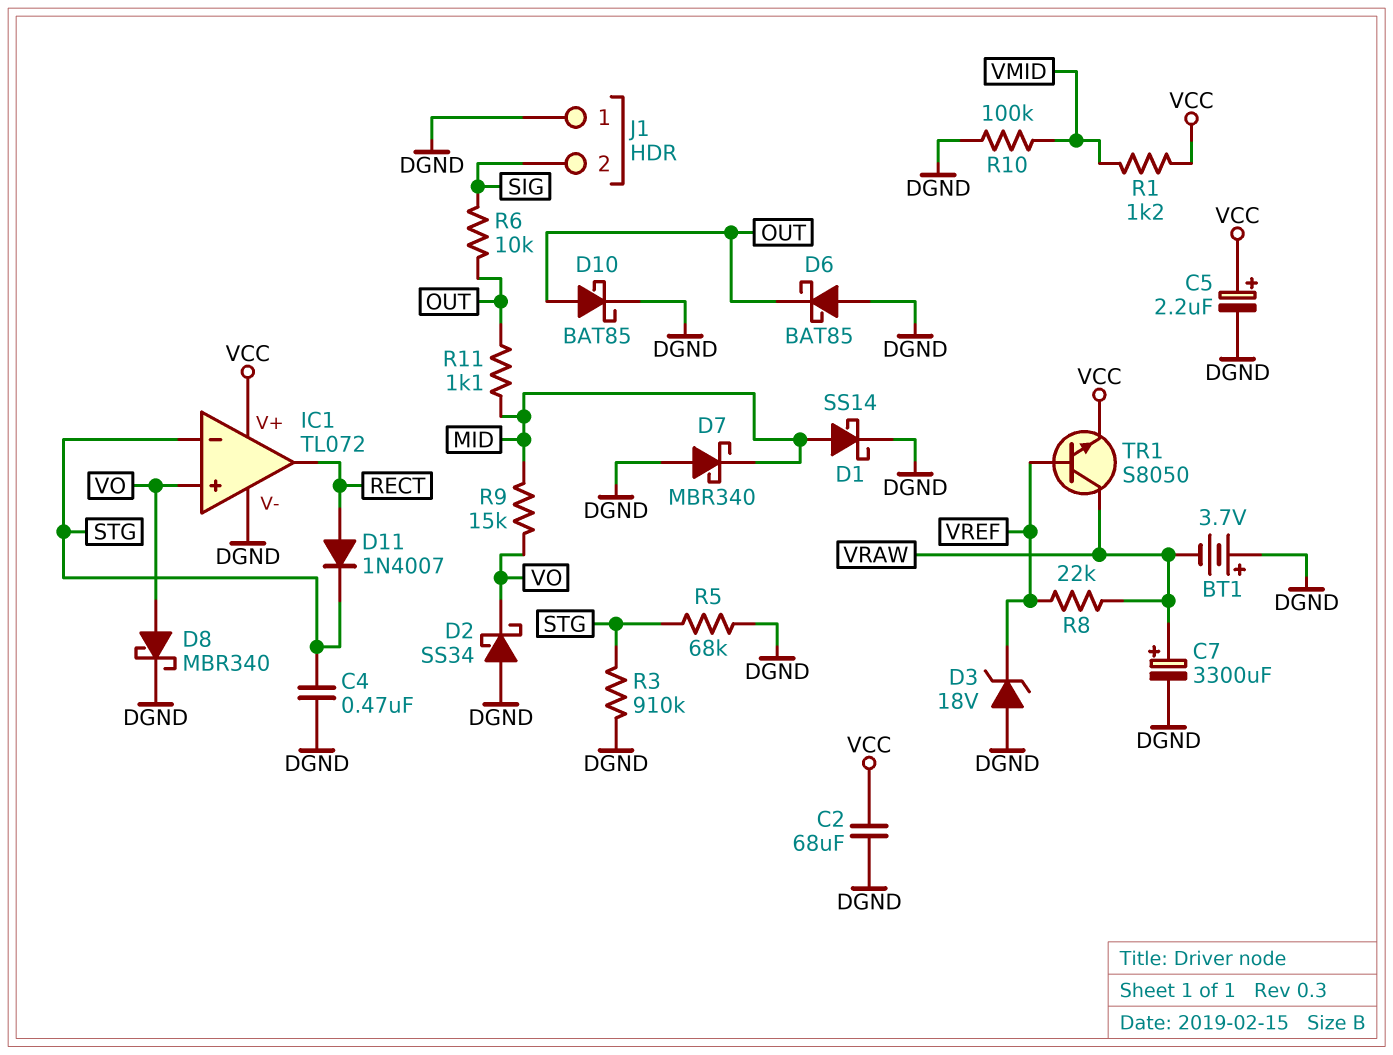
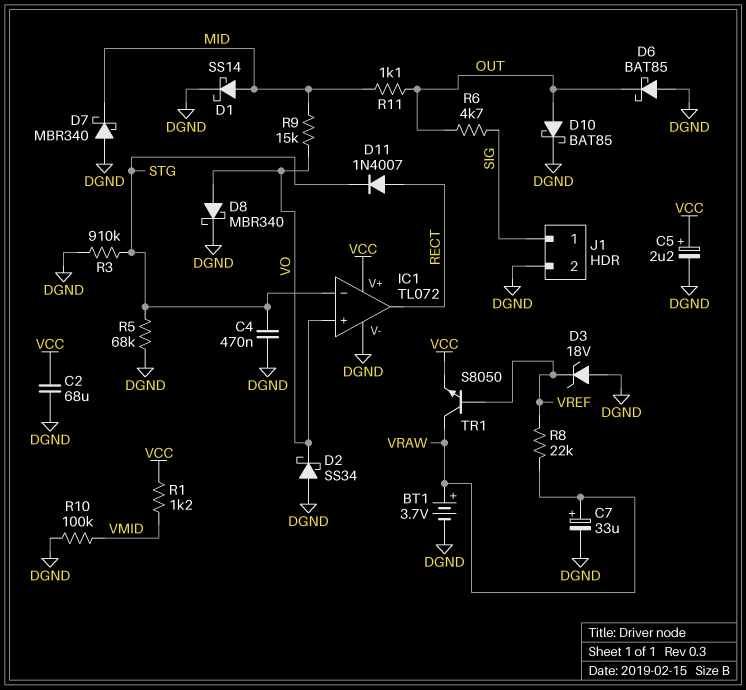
BT1: 3.7V (plus DGND, minus VRAW) -> 3.7V (plus VRAW, minus DGND)
C7: 3300uF (plus VRAW, minus DGND) -> 33uF (plus VRAW, minus DGND)
J1 pin 1: DGND -> SIG
J1 pin 2: SIG -> DGND
R6: 10k (OUT, SIG) -> 4.7k (OUT, SIG)

